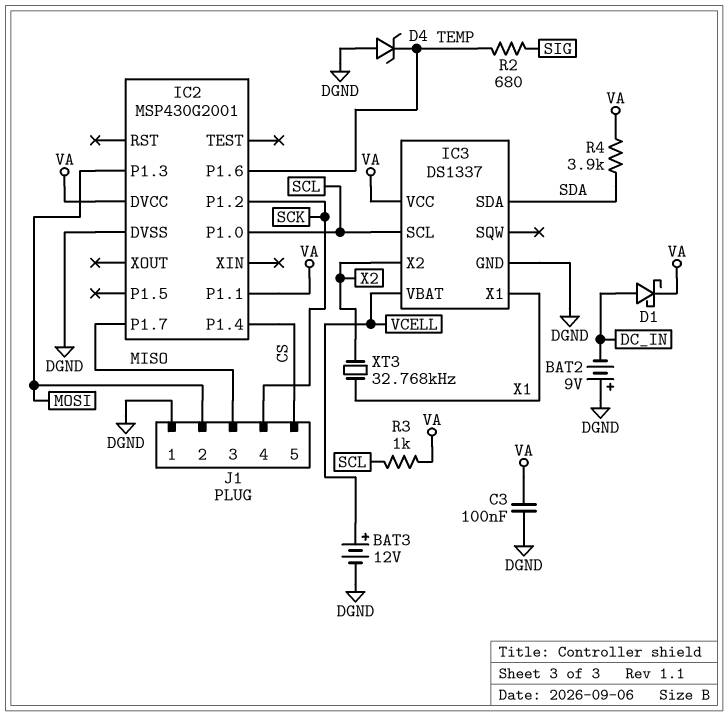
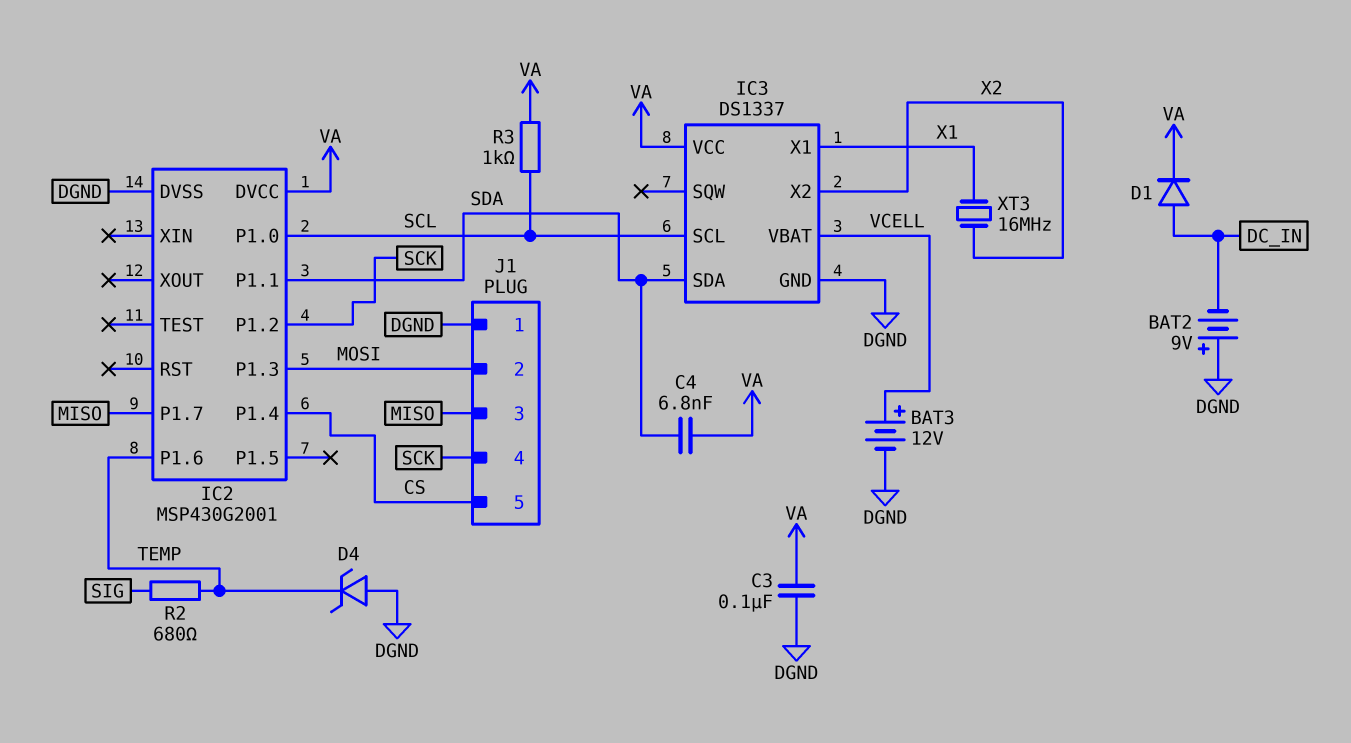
C4: none -> 6.8nF (SDA, VA)
D1: schottky (A DC_IN, K VA) -> diode (A DC_IN, K VA)
IC2 pin P1.1: VA -> SDA
R4: 3.9k (SDA, VA) -> none
XT3: 32.768kHz (X1, X2) -> 16MHz (X1, X2)

